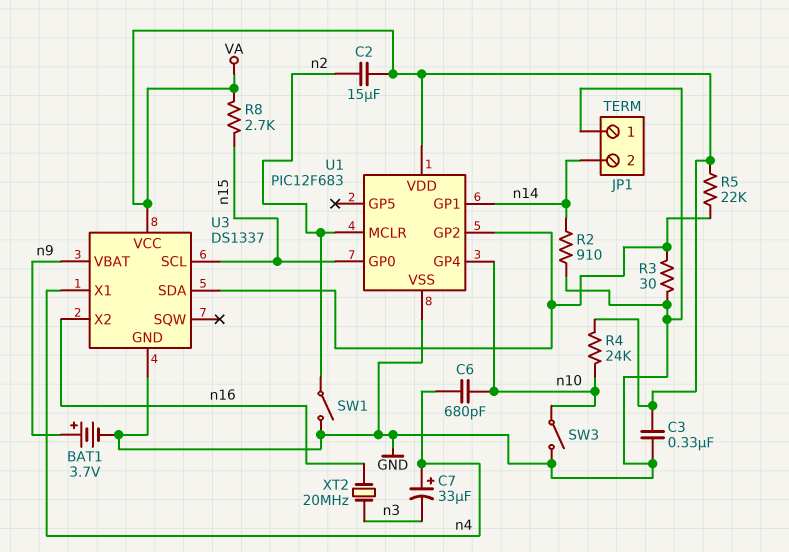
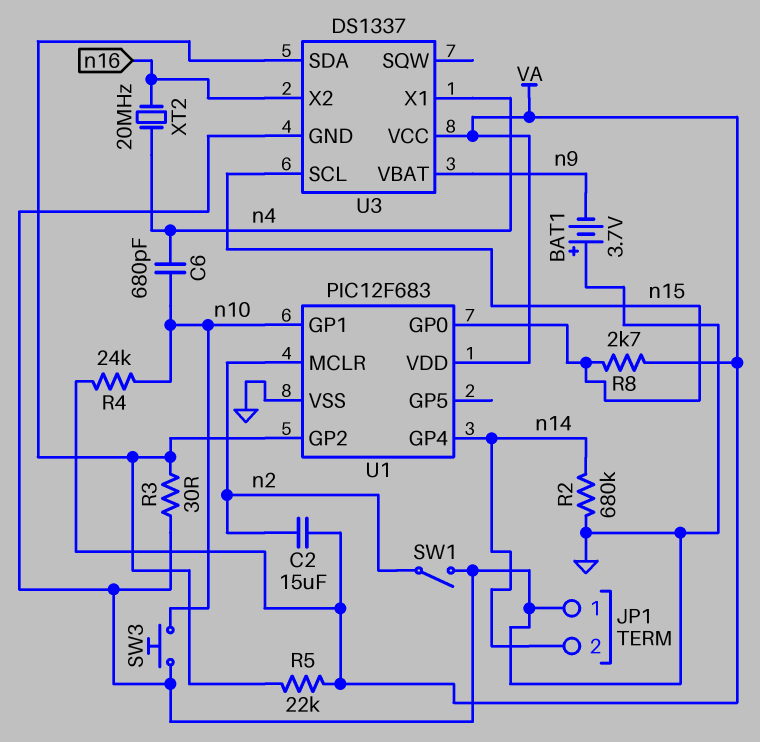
BAT1: 3.7V (plus n9, minus GND) -> 3.7V (plus GND, minus n9)
C3: 330nF (GND, VA) -> none
C7: 33uF (plus n4, minus n3) -> none
R2: 910 (GND, n14) -> 680k (GND, n14)
SW3: switch (GND, n10) -> button (GND, n10)
U1 pin GP1: n14 -> n10
U1 pin GP4: n10 -> n14
XT2: 20MHz (n3, n16) -> 20MHz (n4, n16)

